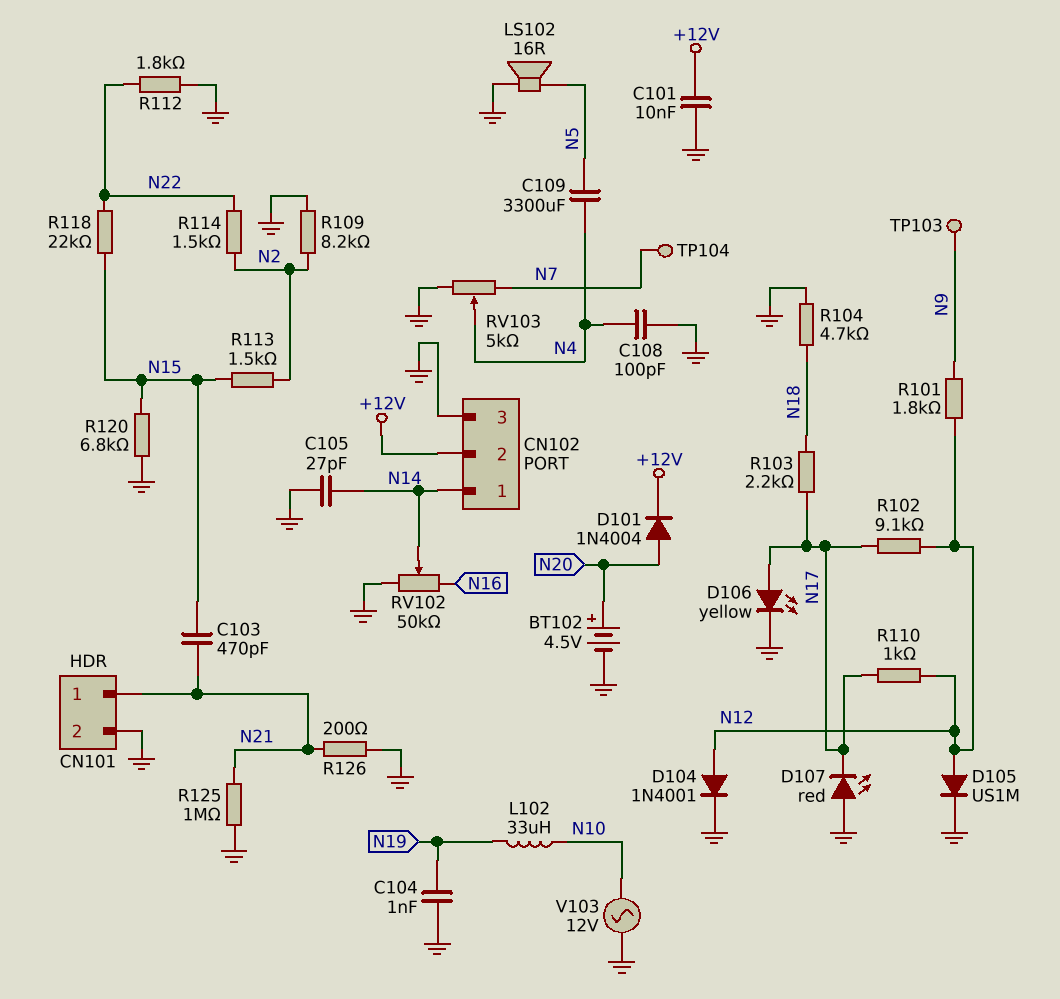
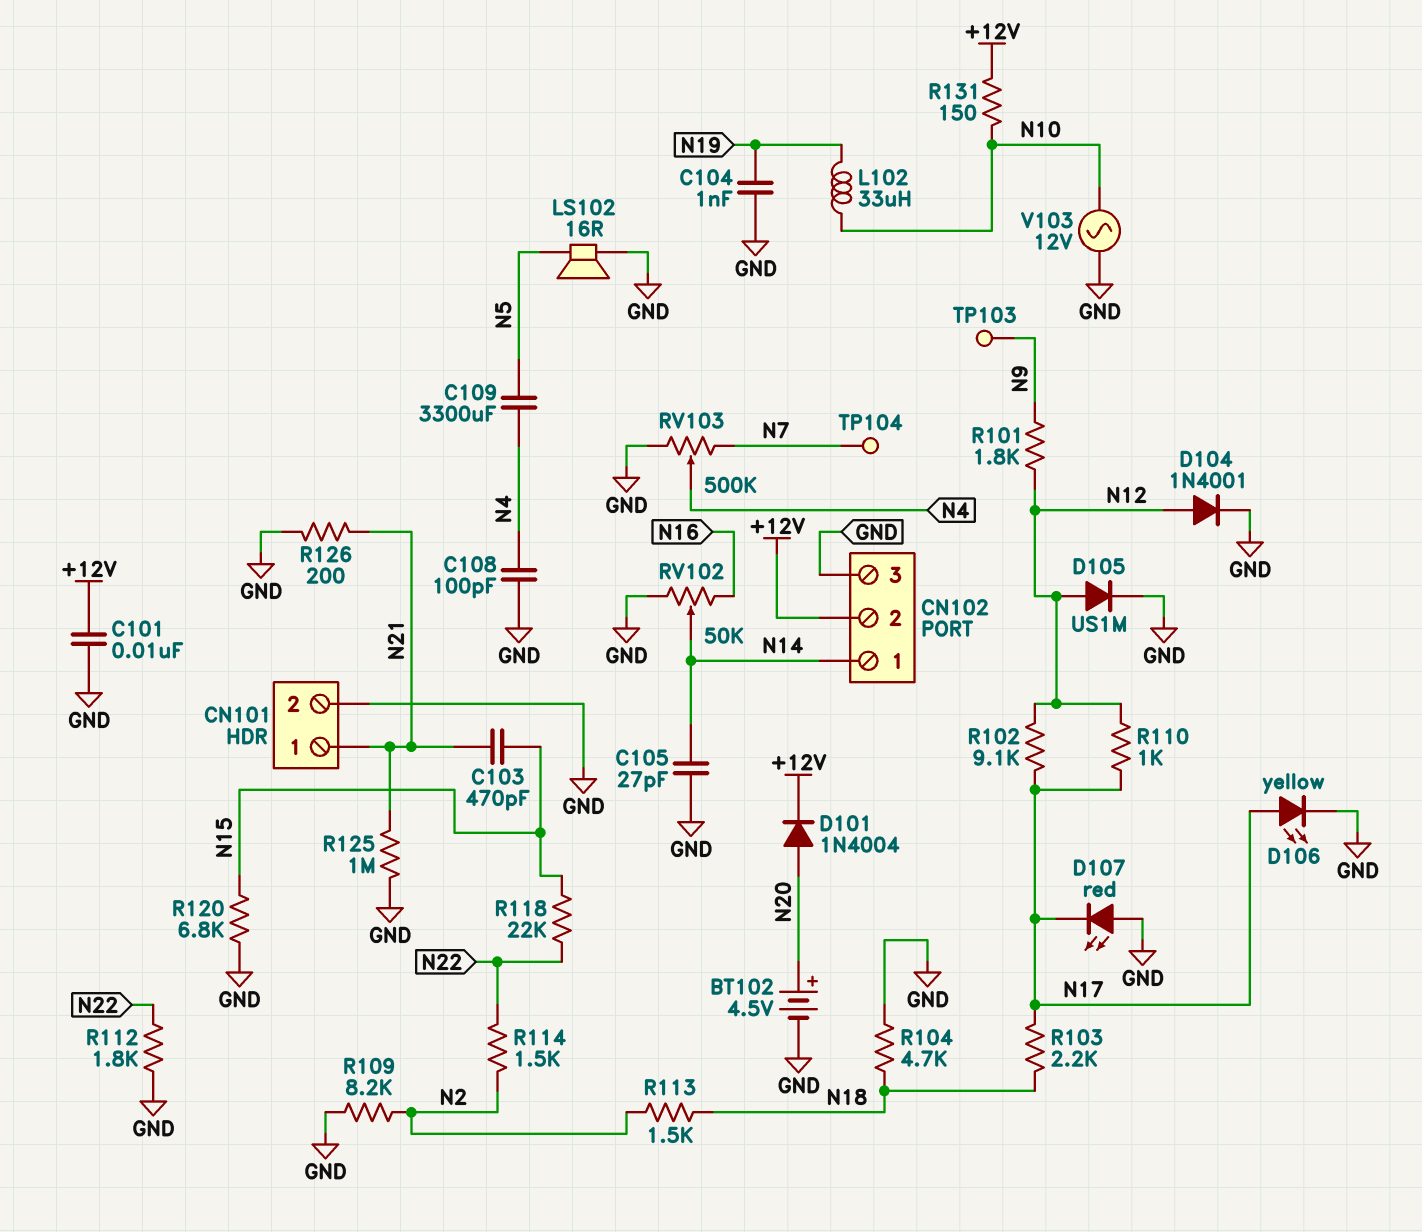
R113: 1.5k (N2, N15) -> 1.5k (N2, N18)
R131: none -> 150 (+12V, N10)
RV103: 5k (GND, N7, wiper N4) -> 500k (GND, N7, wiper N4)

